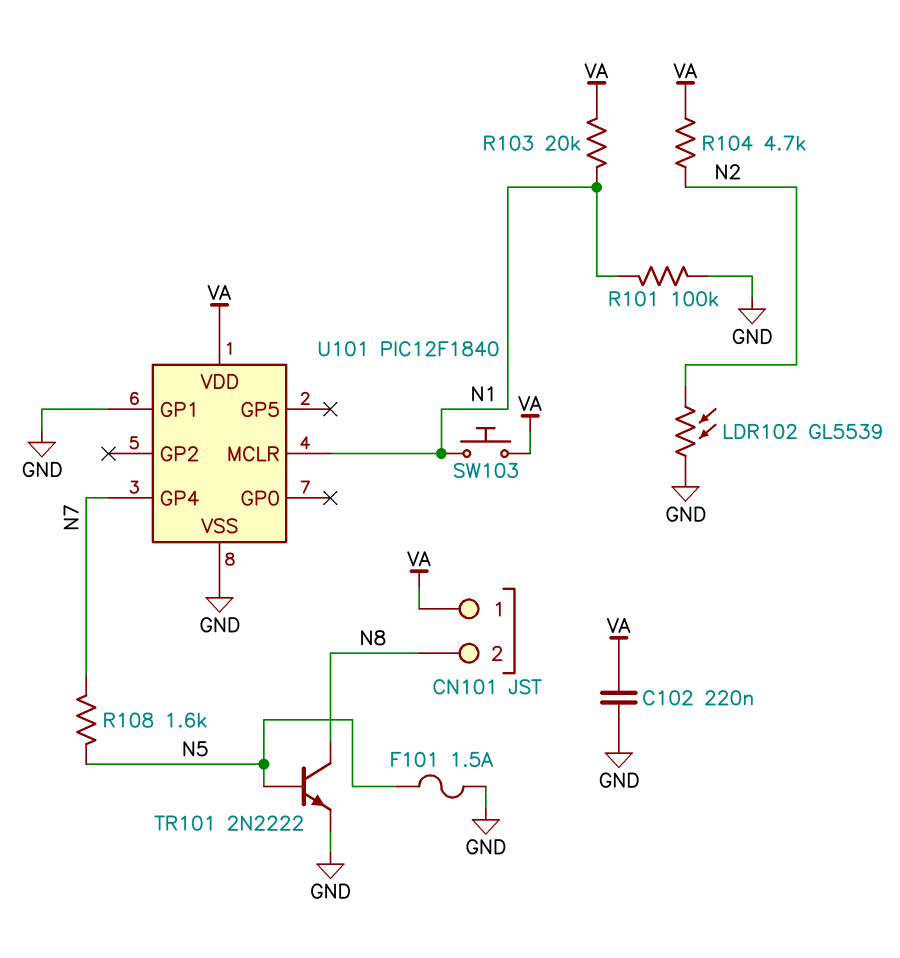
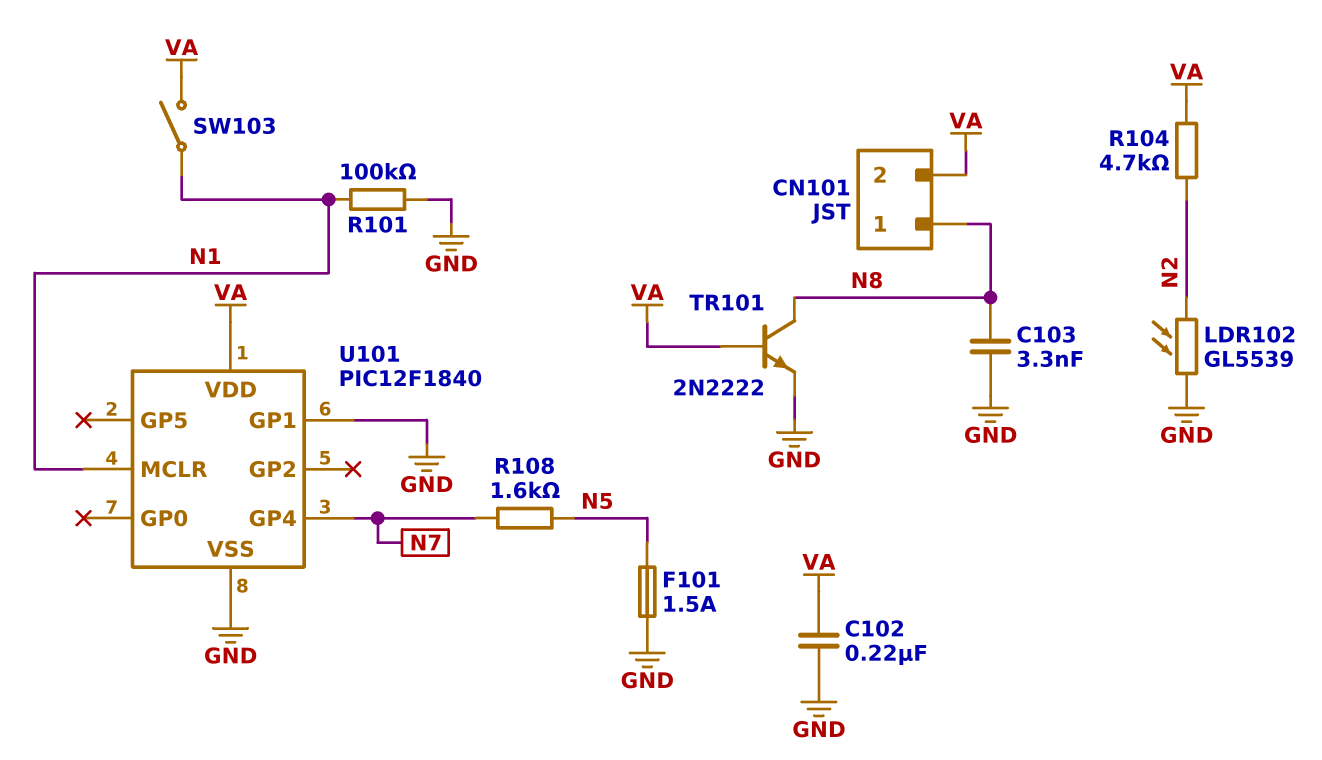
C103: none -> 3.3nF (GND, N8)
CN101 pin 1: VA -> N8
CN101 pin 2: N8 -> VA
R103: 20k (N1, VA) -> none
SW103: button (N1, VA) -> switch (N1, VA)
TR101: NPN 2N2222 (B N5, C N8, E GND) -> NPN 2N2222 (B VA, C N8, E GND)

